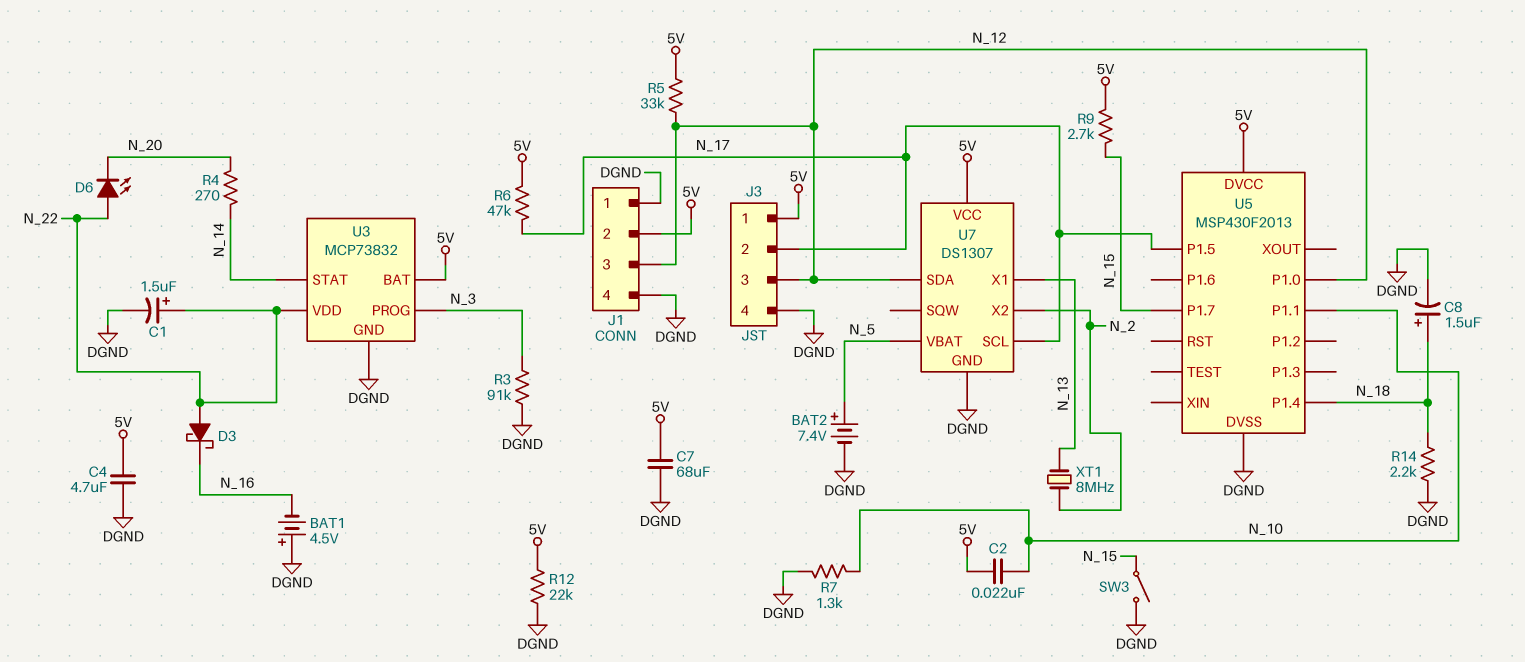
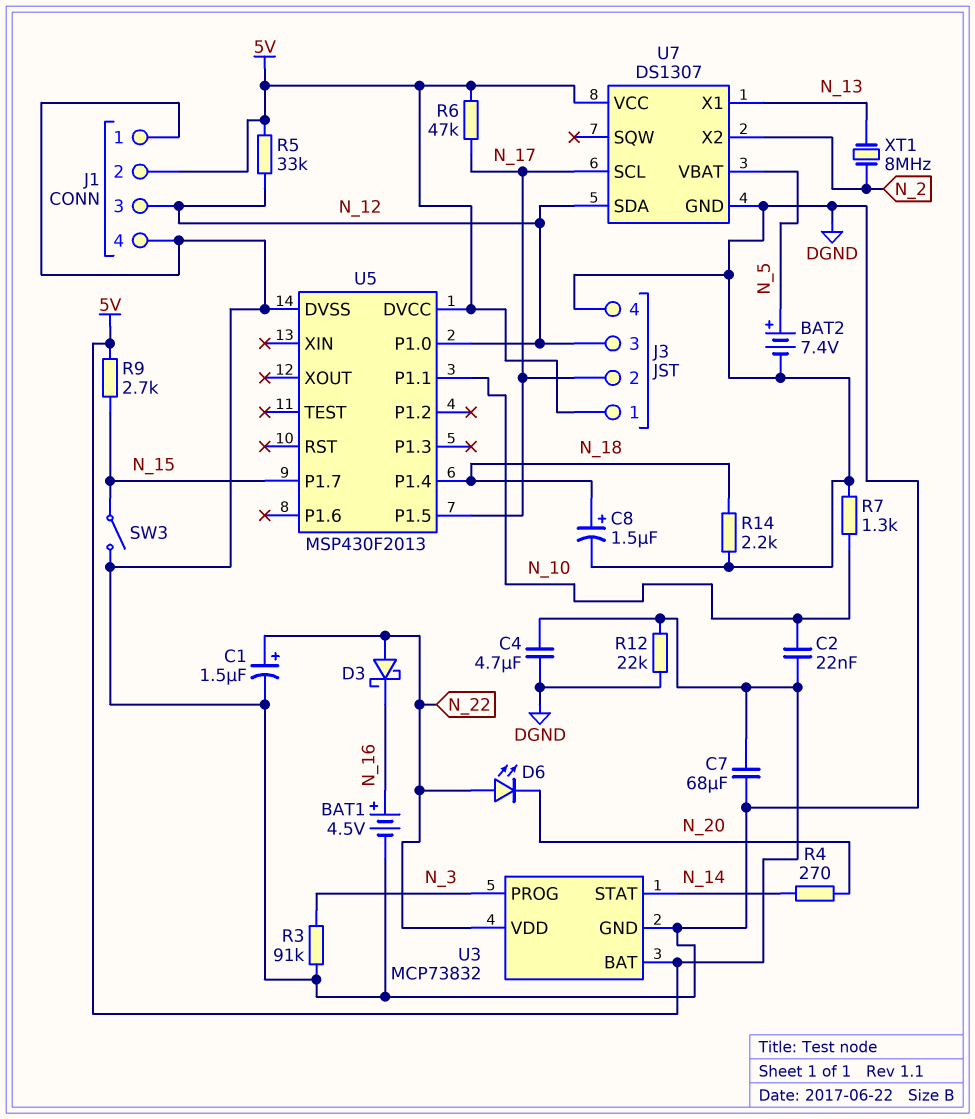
BAT1: 4.5V (plus DGND, minus N_16) -> 4.5V (plus N_16, minus DGND)

